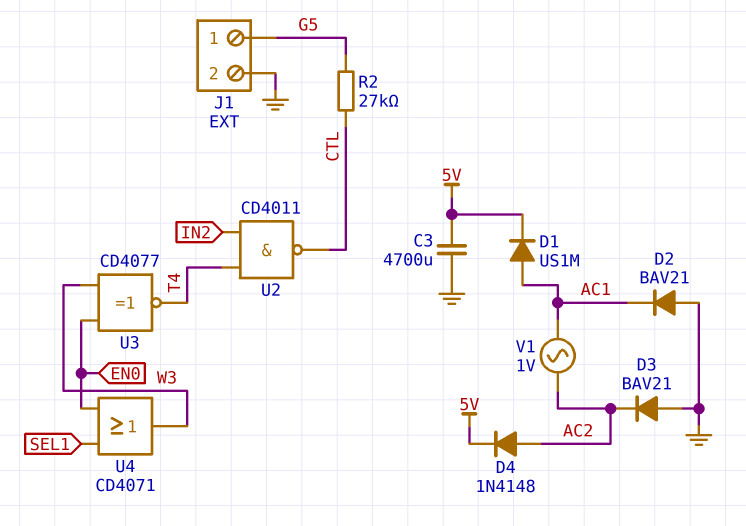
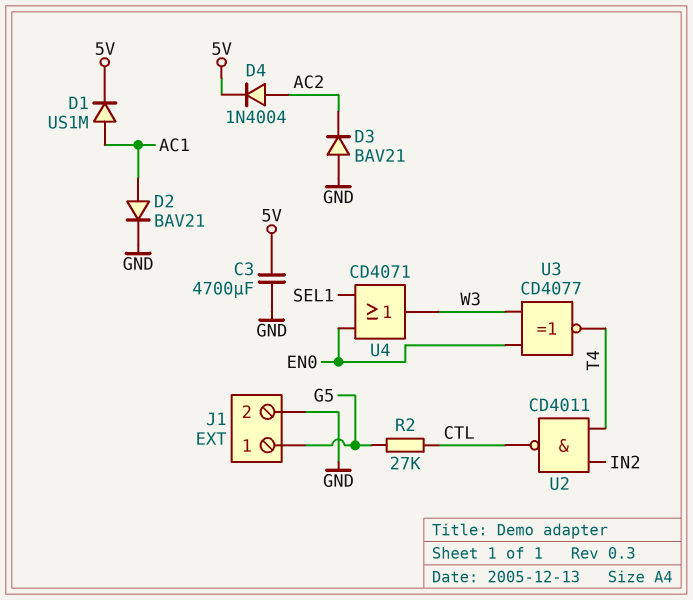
D2: diode BAV21 (A GND, K AC1) -> diode BAV21 (A AC1, K GND)
D4: diode 1N4148 (A AC2, K 5V) -> diode 1N4004 (A AC2, K 5V)
V1: AC 1V (AC1, AC2) -> none

